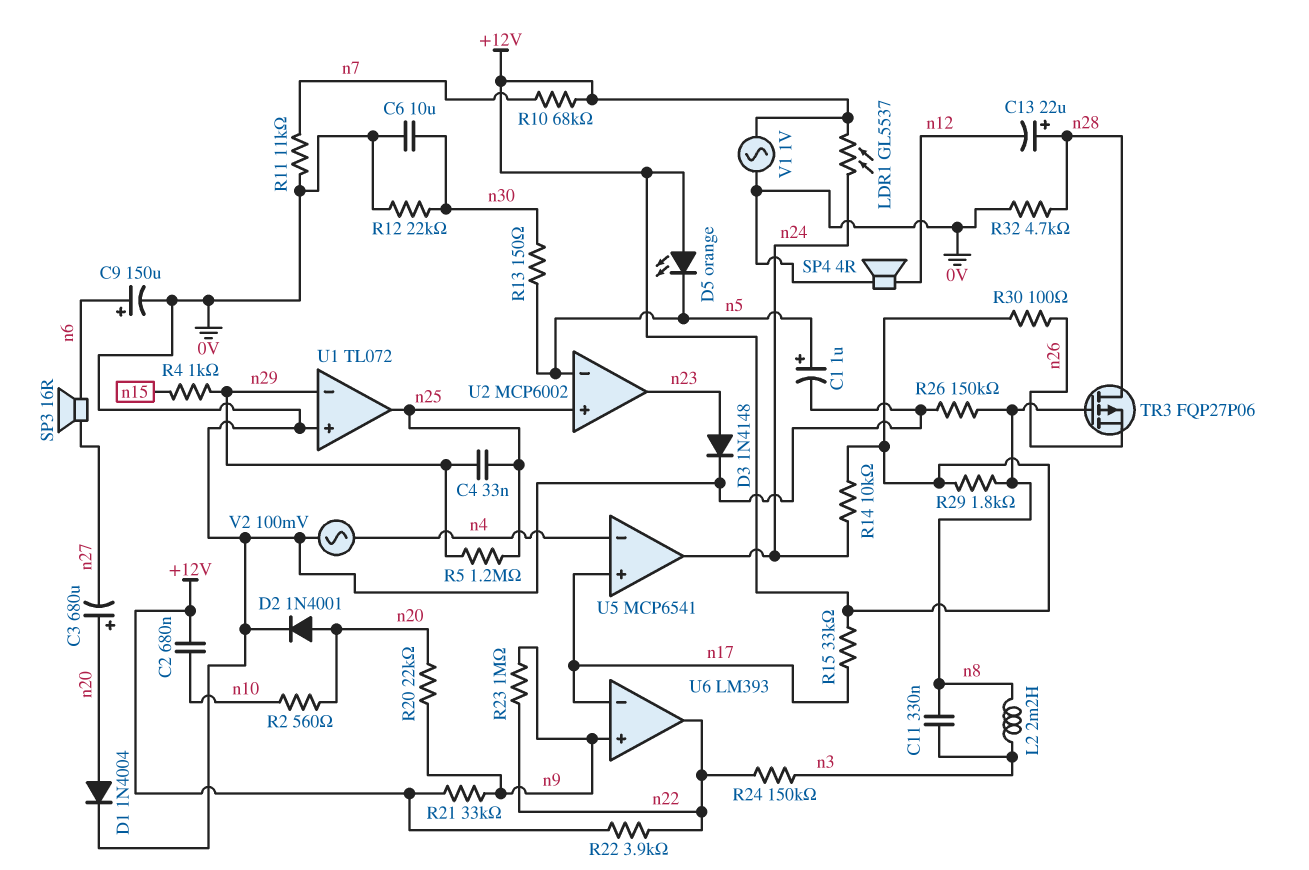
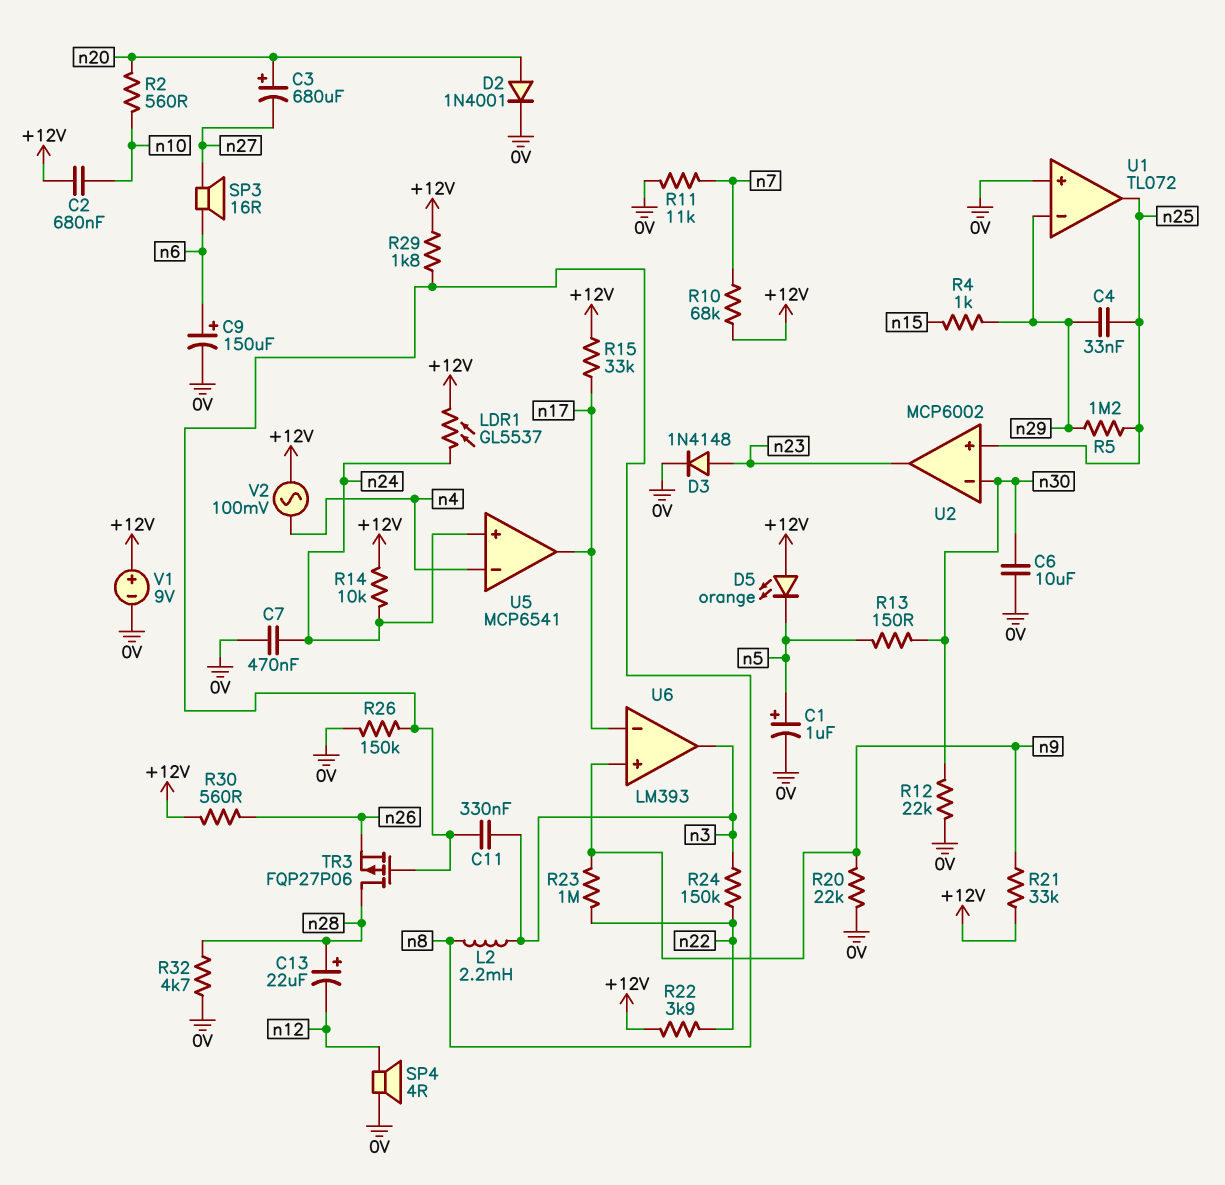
C7: none -> 470nF (0V, n24)
D1: diode 1N4004 (A n20, K 0V) -> none
R20: 22k (n9, n20) -> 22k (0V, n9)
R30: 100 (+12V, n26) -> 560 (+12V, n26)
U2 pin in-: n5 -> n30
U5 pin in+: n17 -> n24
U5 pin out: n24 -> n17
U6 pin out: n22 -> n3
V1: AC 1V (+12V, 0V) -> 9V (plus +12V, minus 0V)
V2: AC 100mV (0V, n4) -> AC 100mV (+12V, n4)

